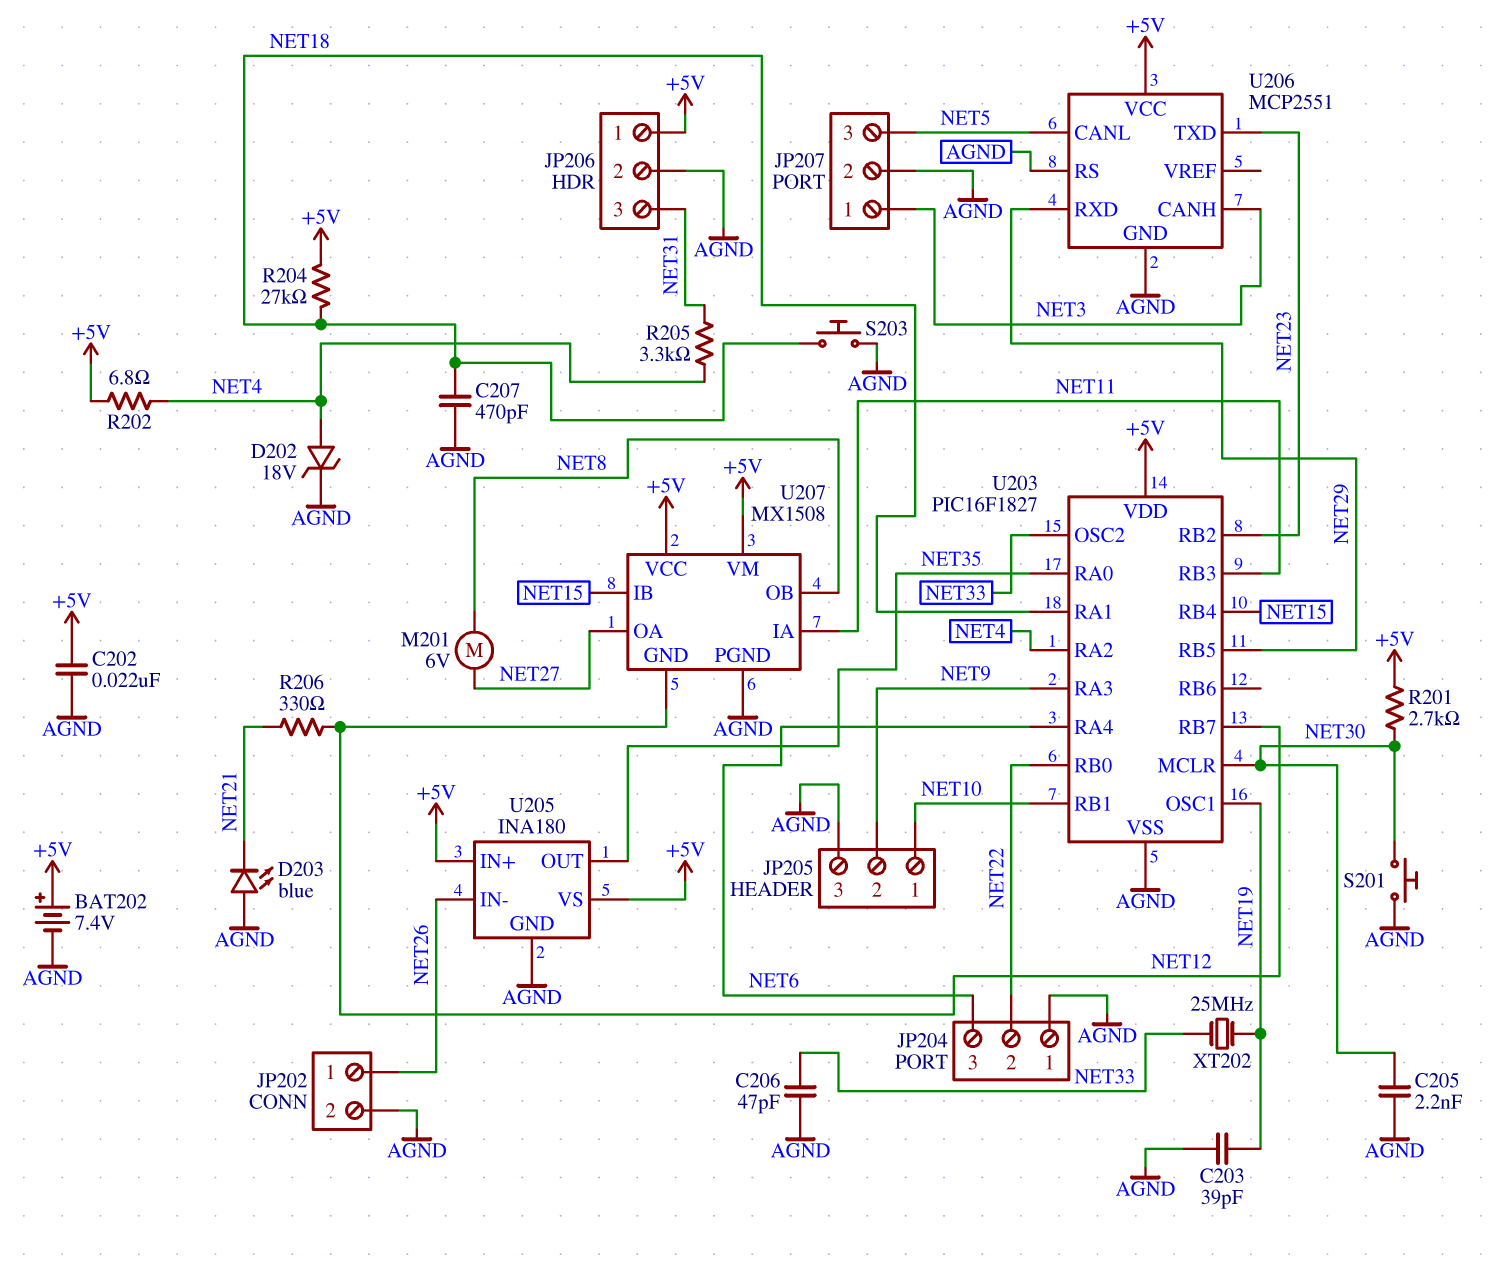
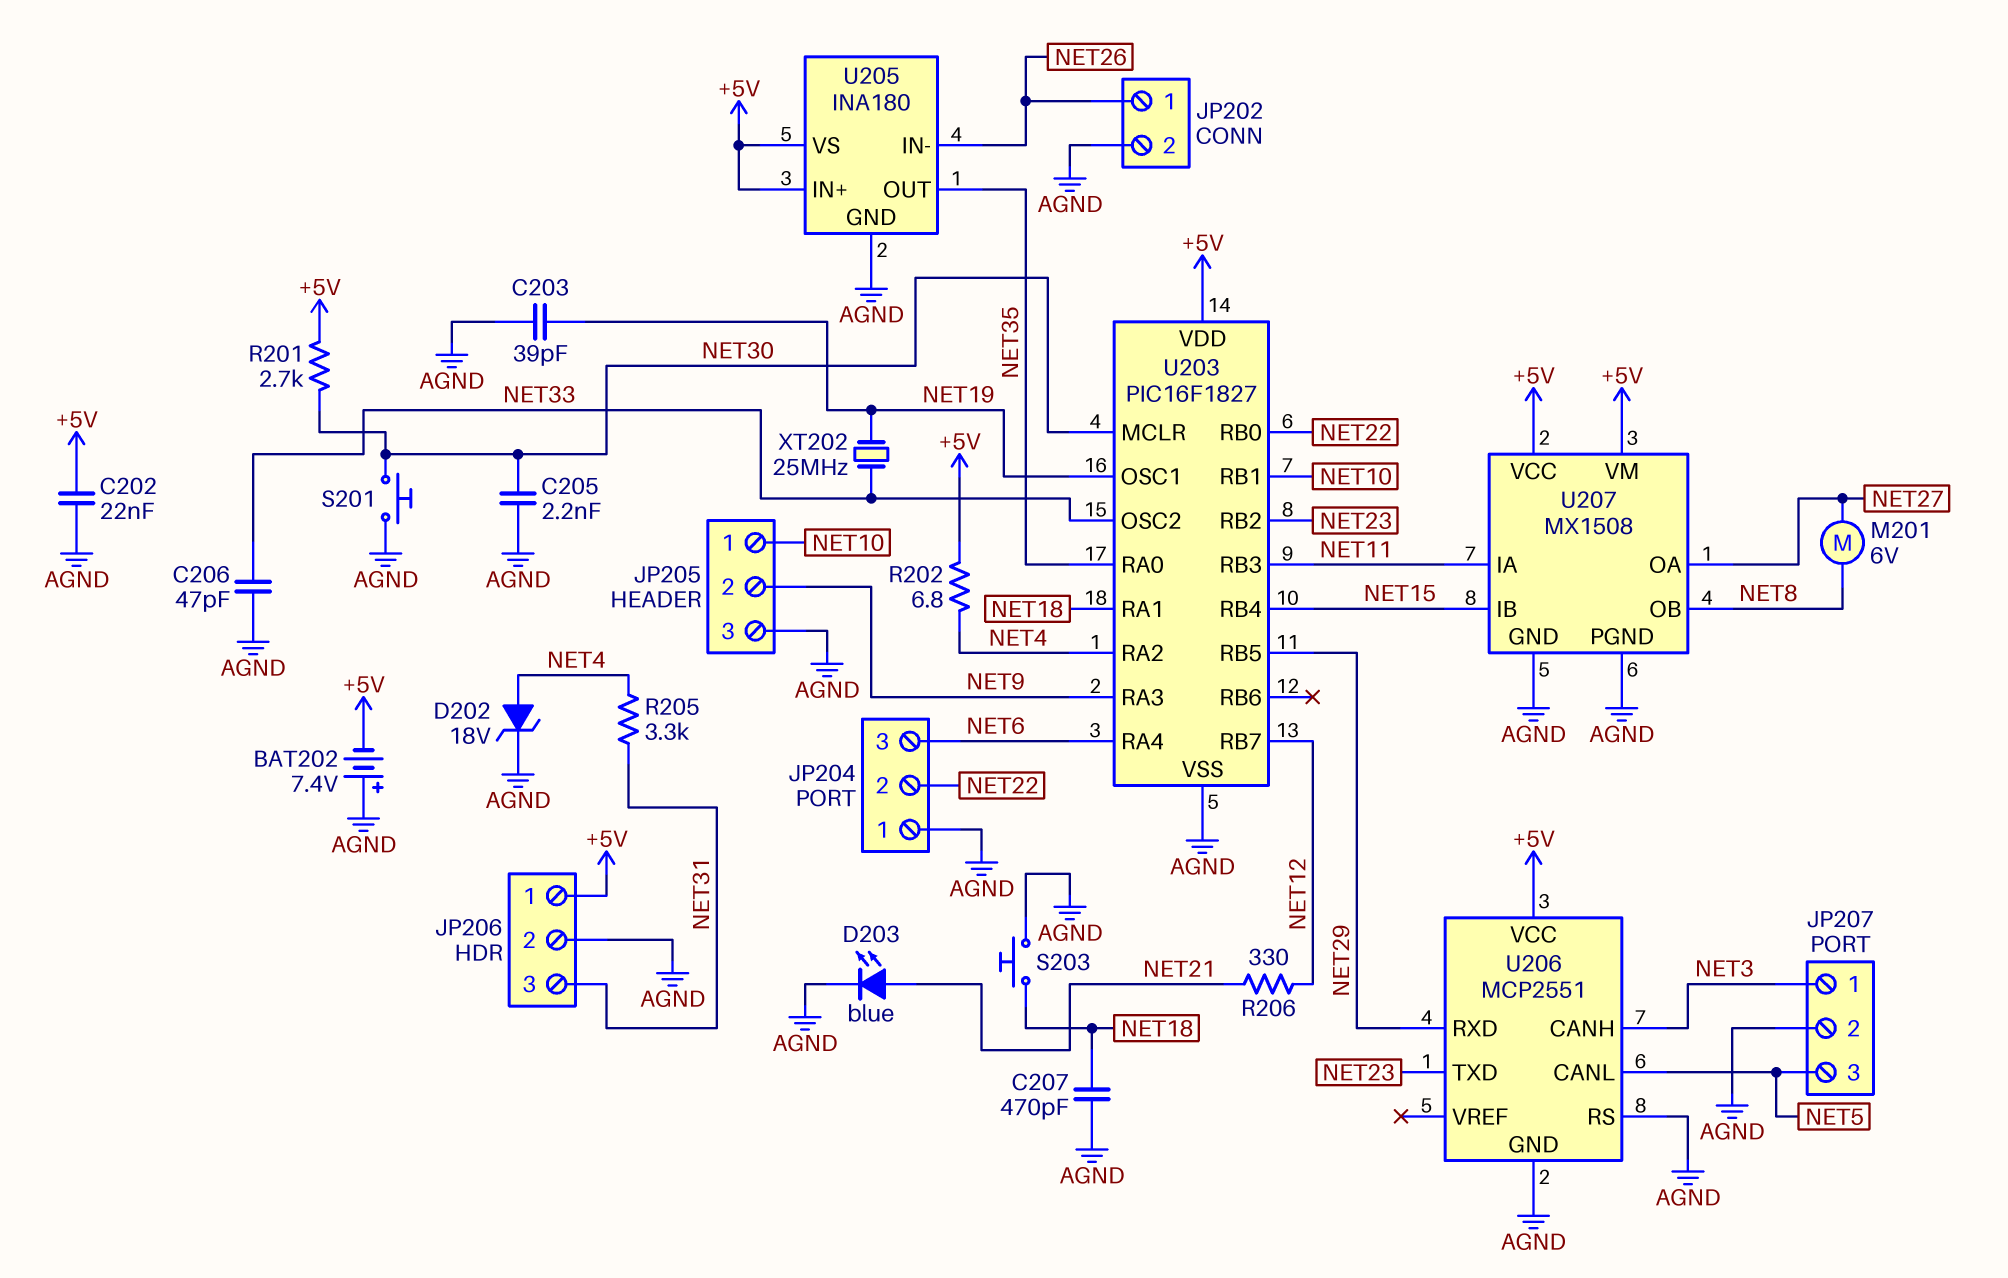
BAT202: 7.4V (plus +5V, minus AGND) -> 7.4V (plus AGND, minus +5V)
D203: LED blue (A AGND, K NET21) -> LED blue (A NET21, K AGND)
R204: 27k (+5V, NET18) -> none
U207 pin GND: NET12 -> AGND

